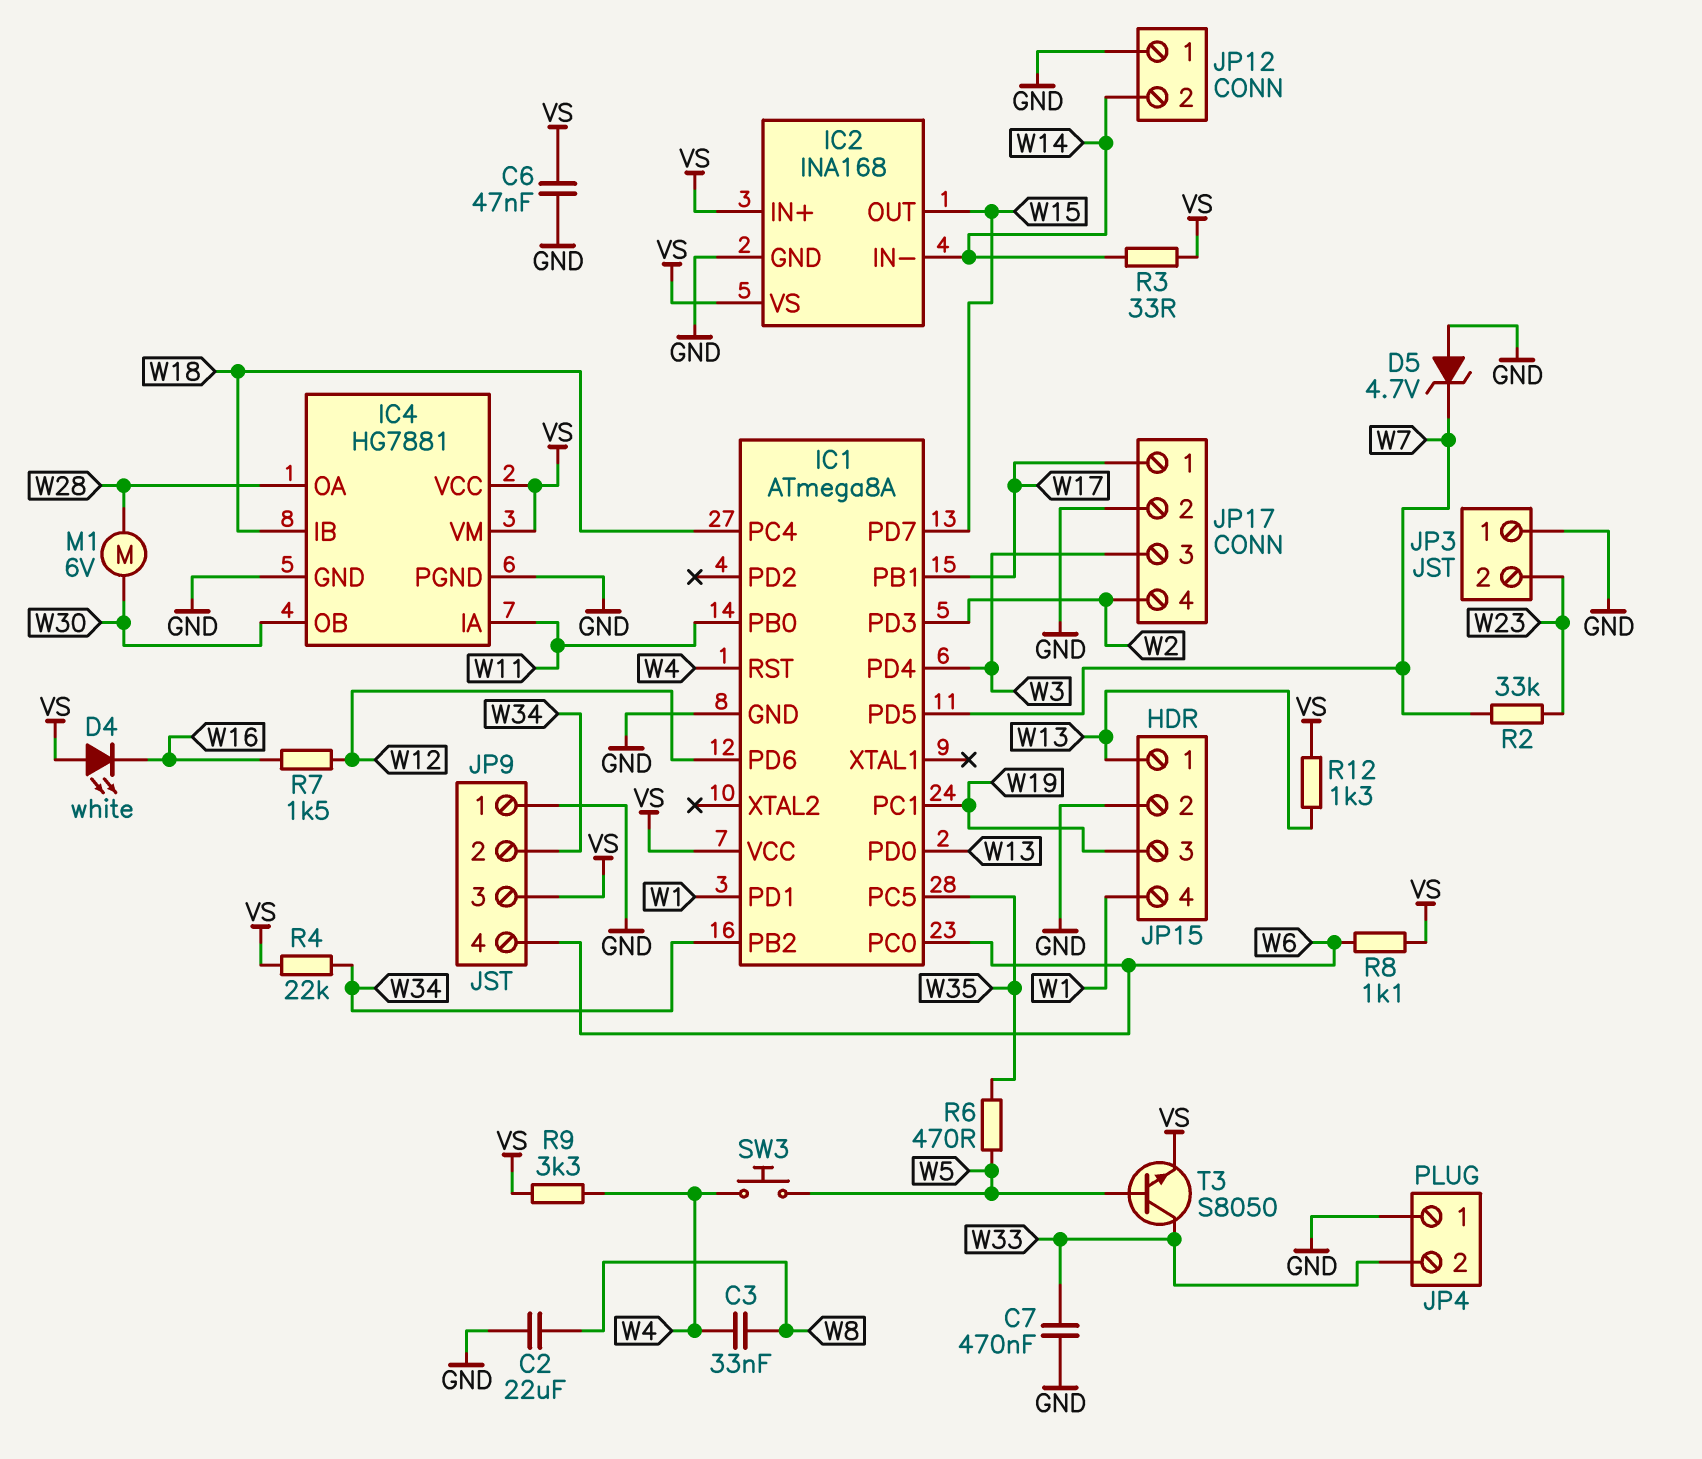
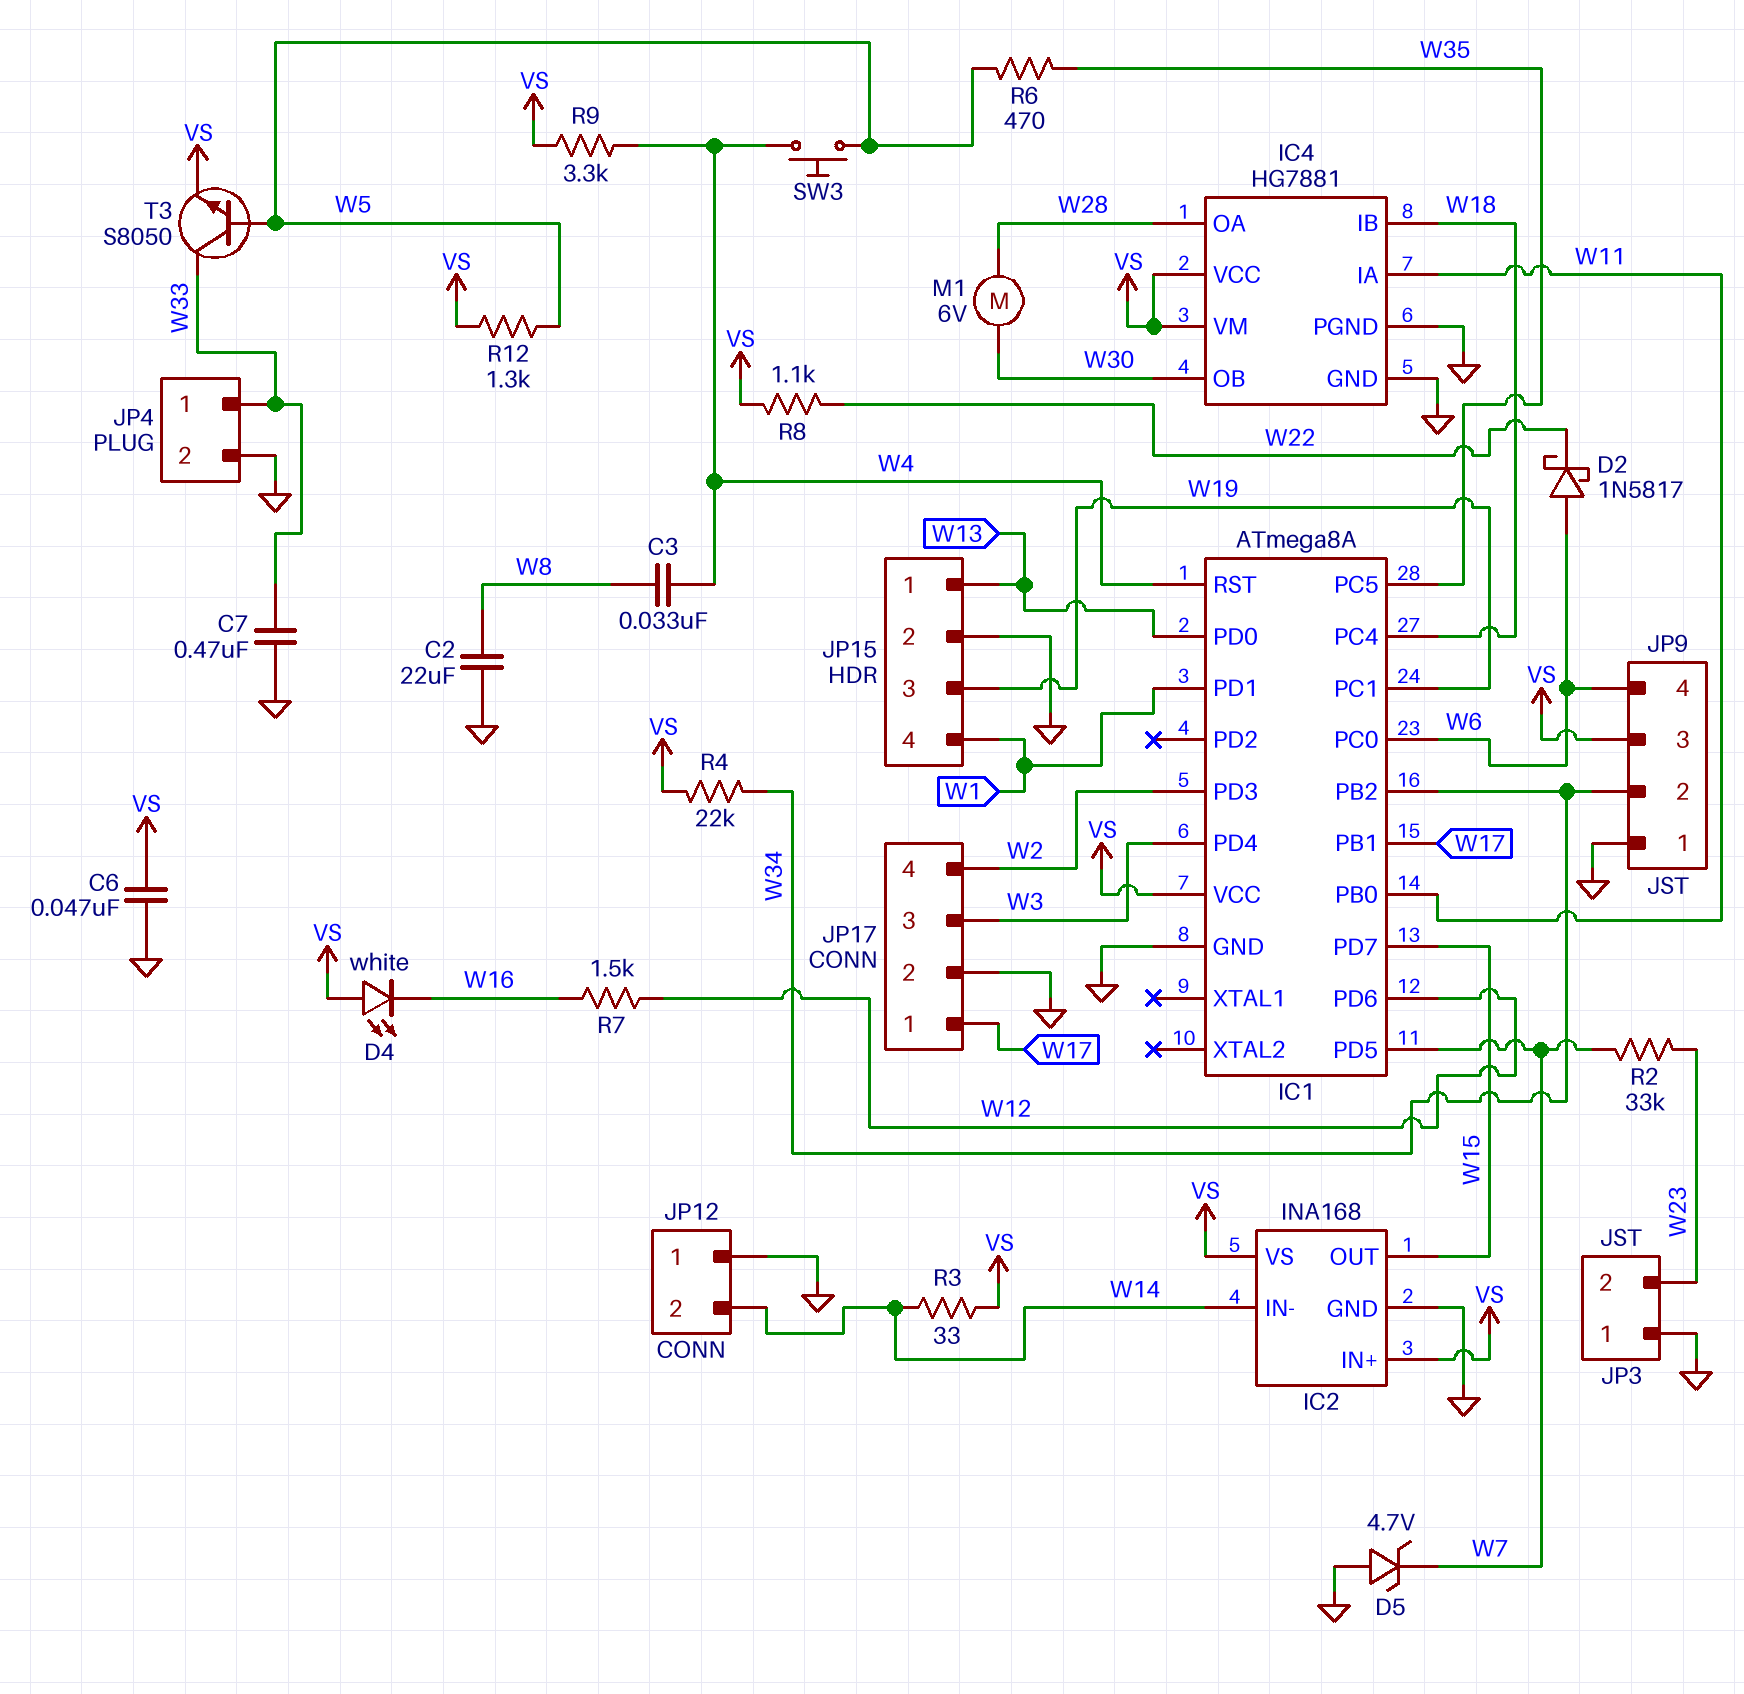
D2: none -> schottky 1N5817 (A W6, K W22)
JP4 pin 1: GND -> W33
JP4 pin 2: W33 -> GND
R8: 1.1k (VS, W6) -> 1.1k (VS, W22)
R12: 1.3k (VS, W13) -> 1.3k (VS, W5)

